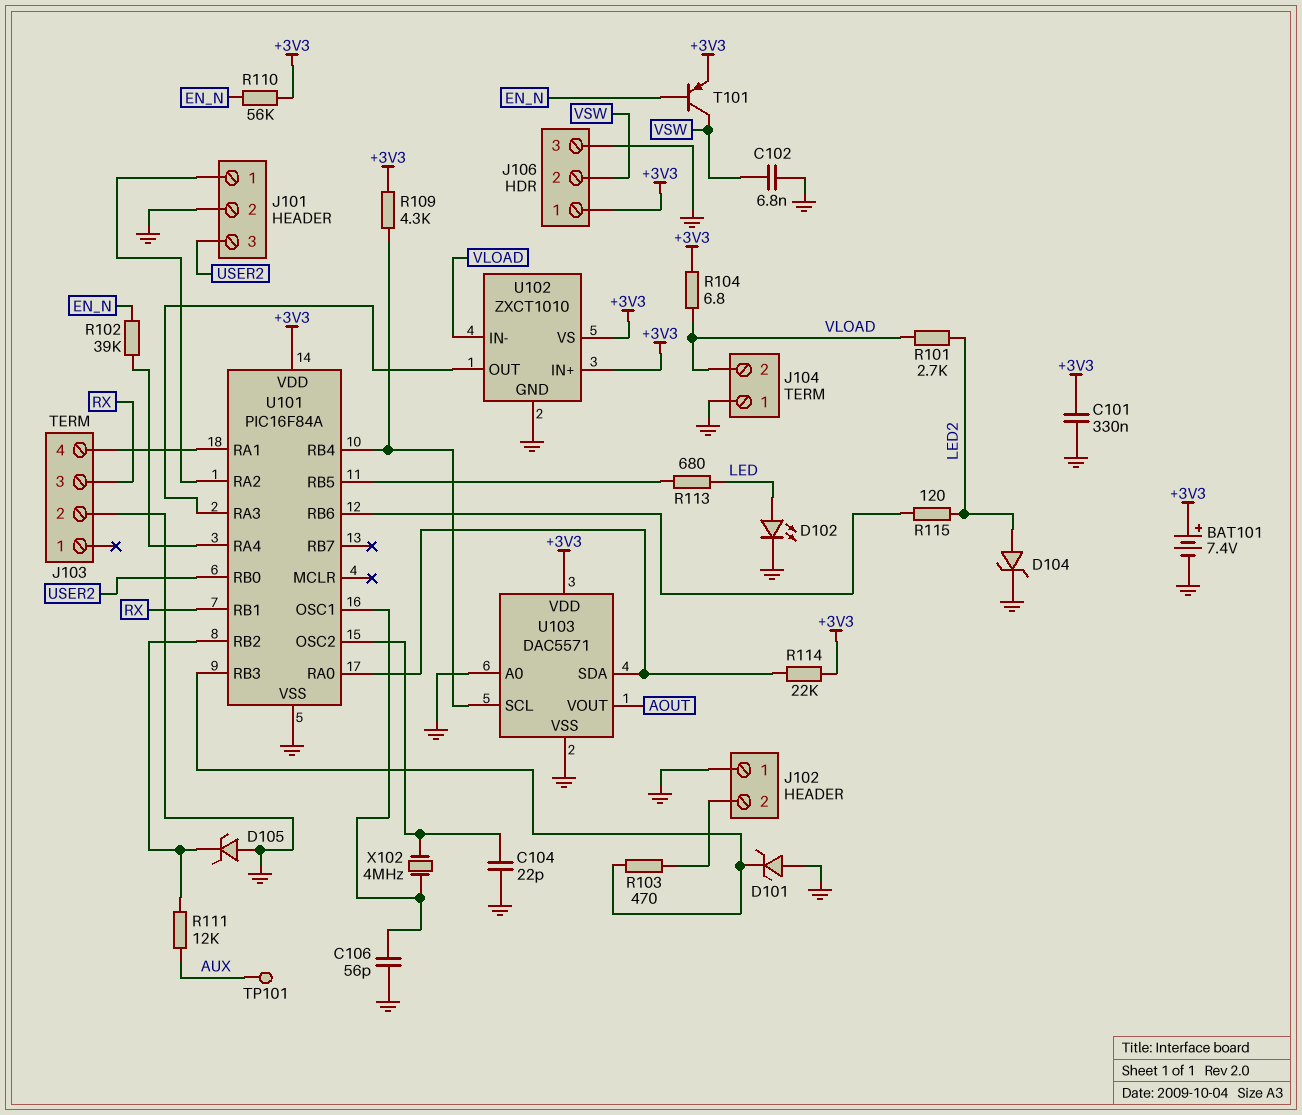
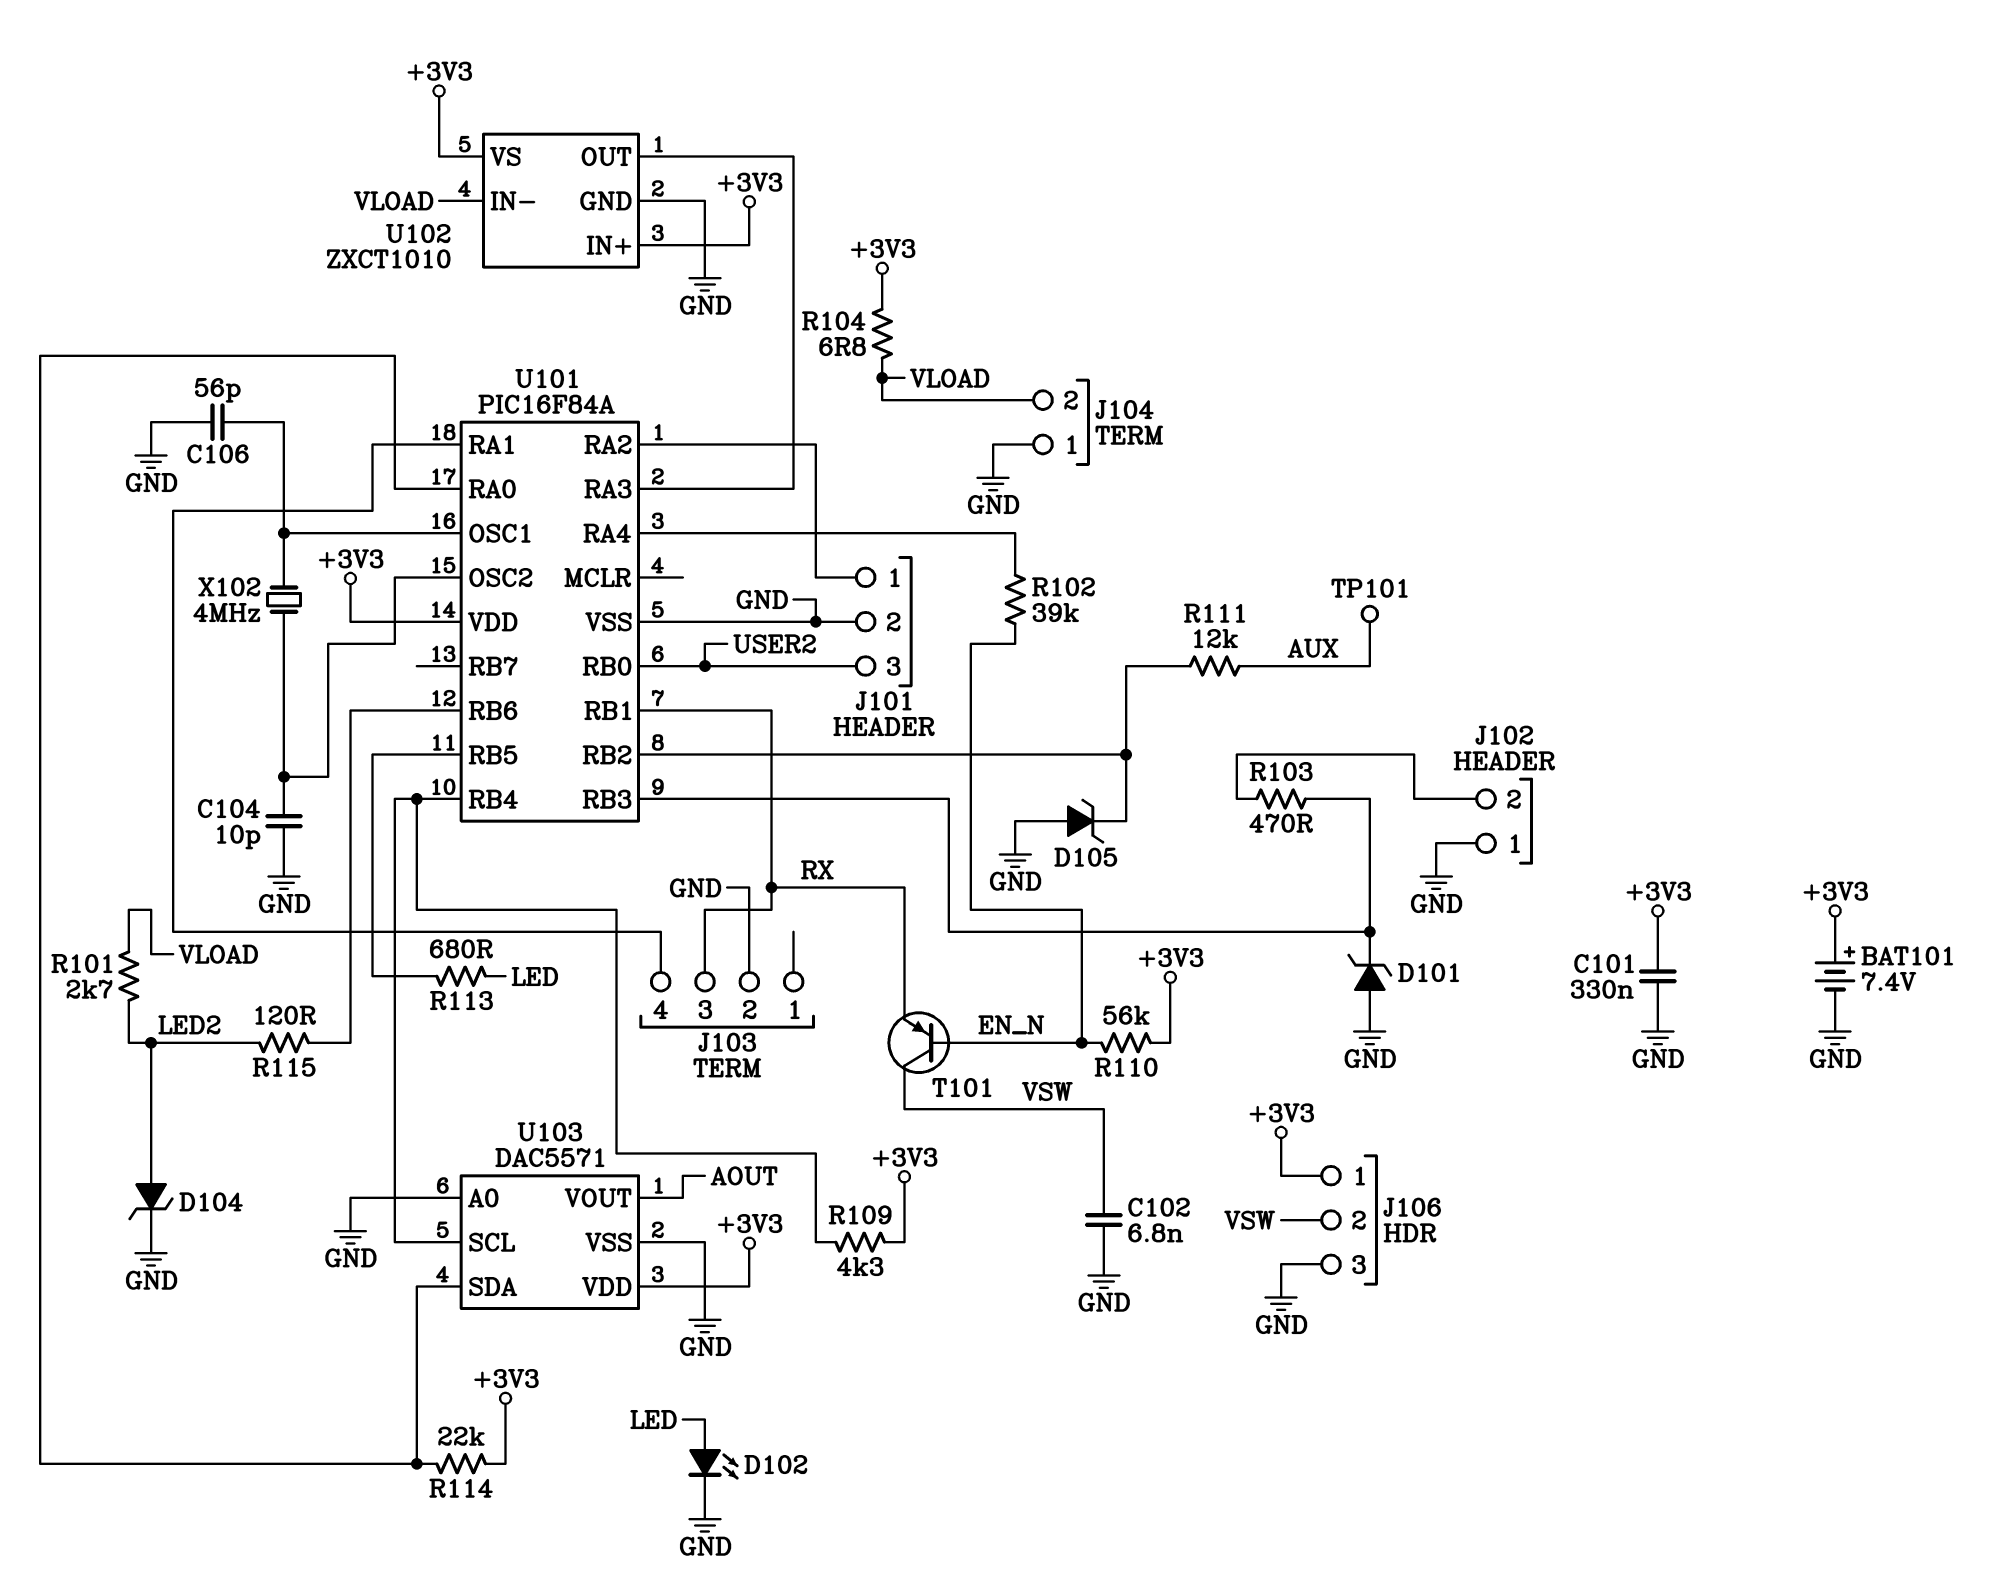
C104: 22pF (GND, U101/OSC2) -> 10pF (GND, U101/OSC2)
T101: PNP (B EN_N, C VSW, E +3V3) -> PNP (B EN_N, C VSW, E RX)

